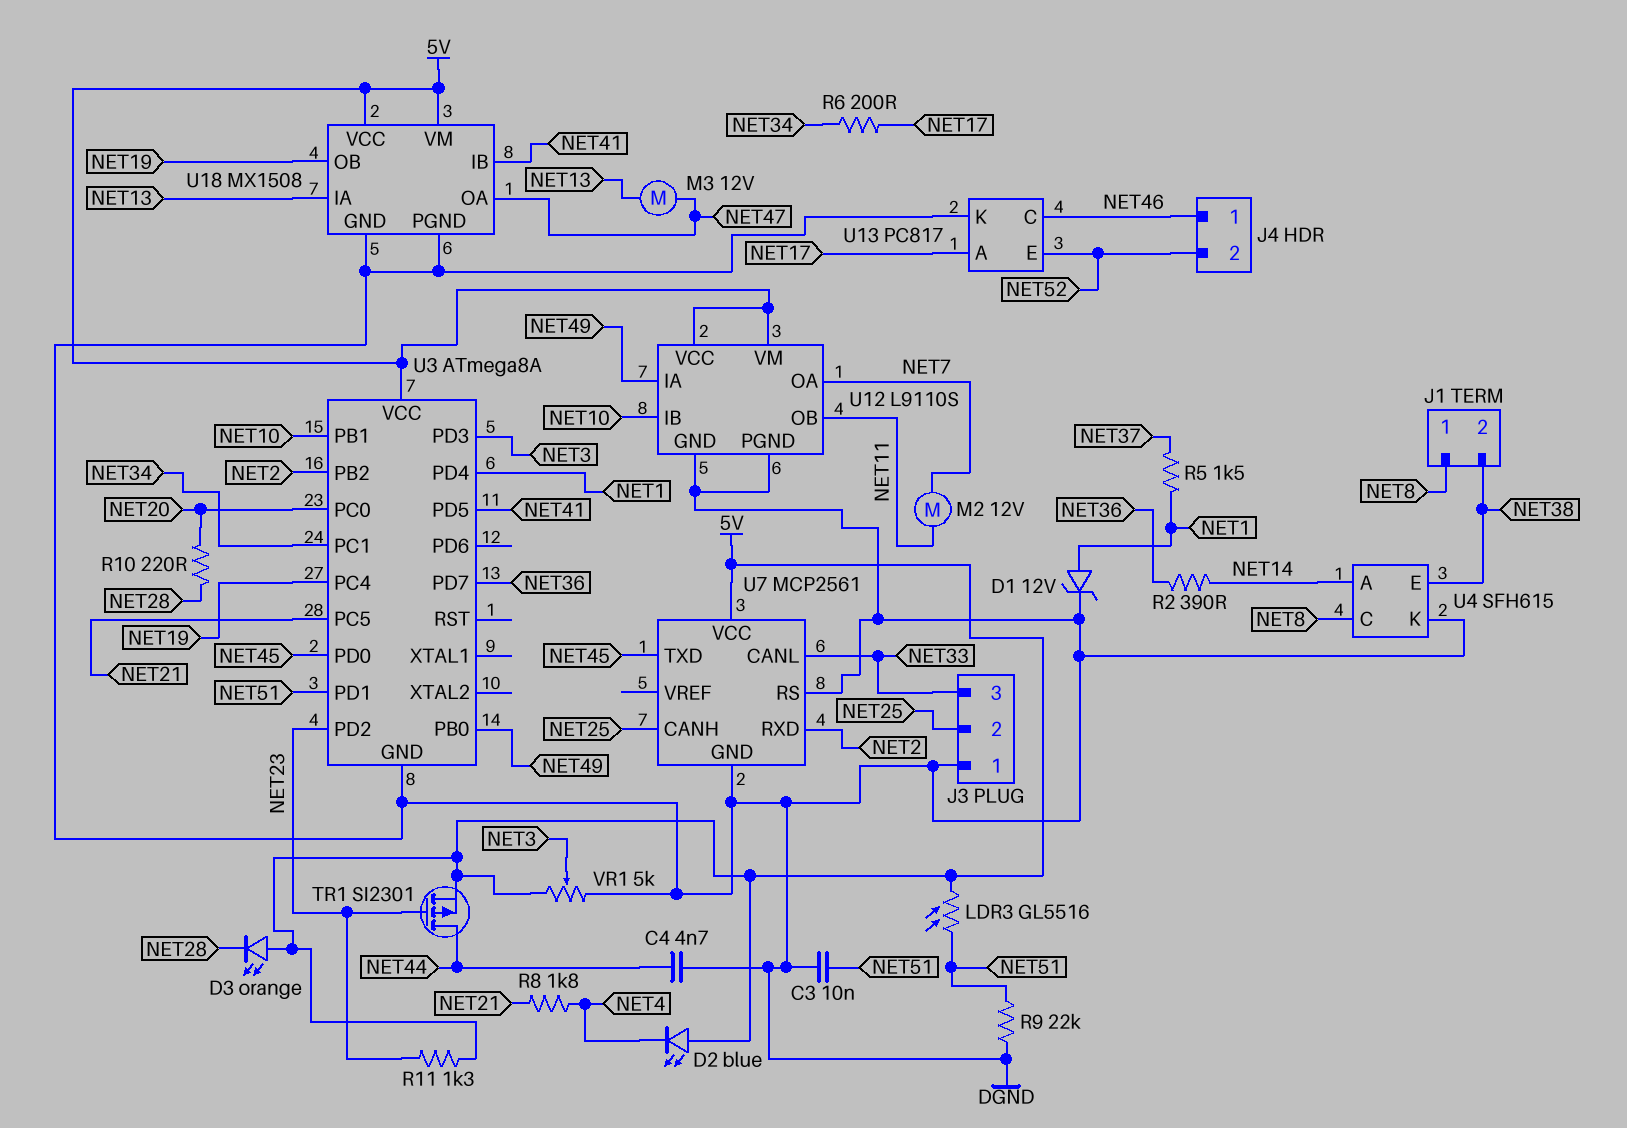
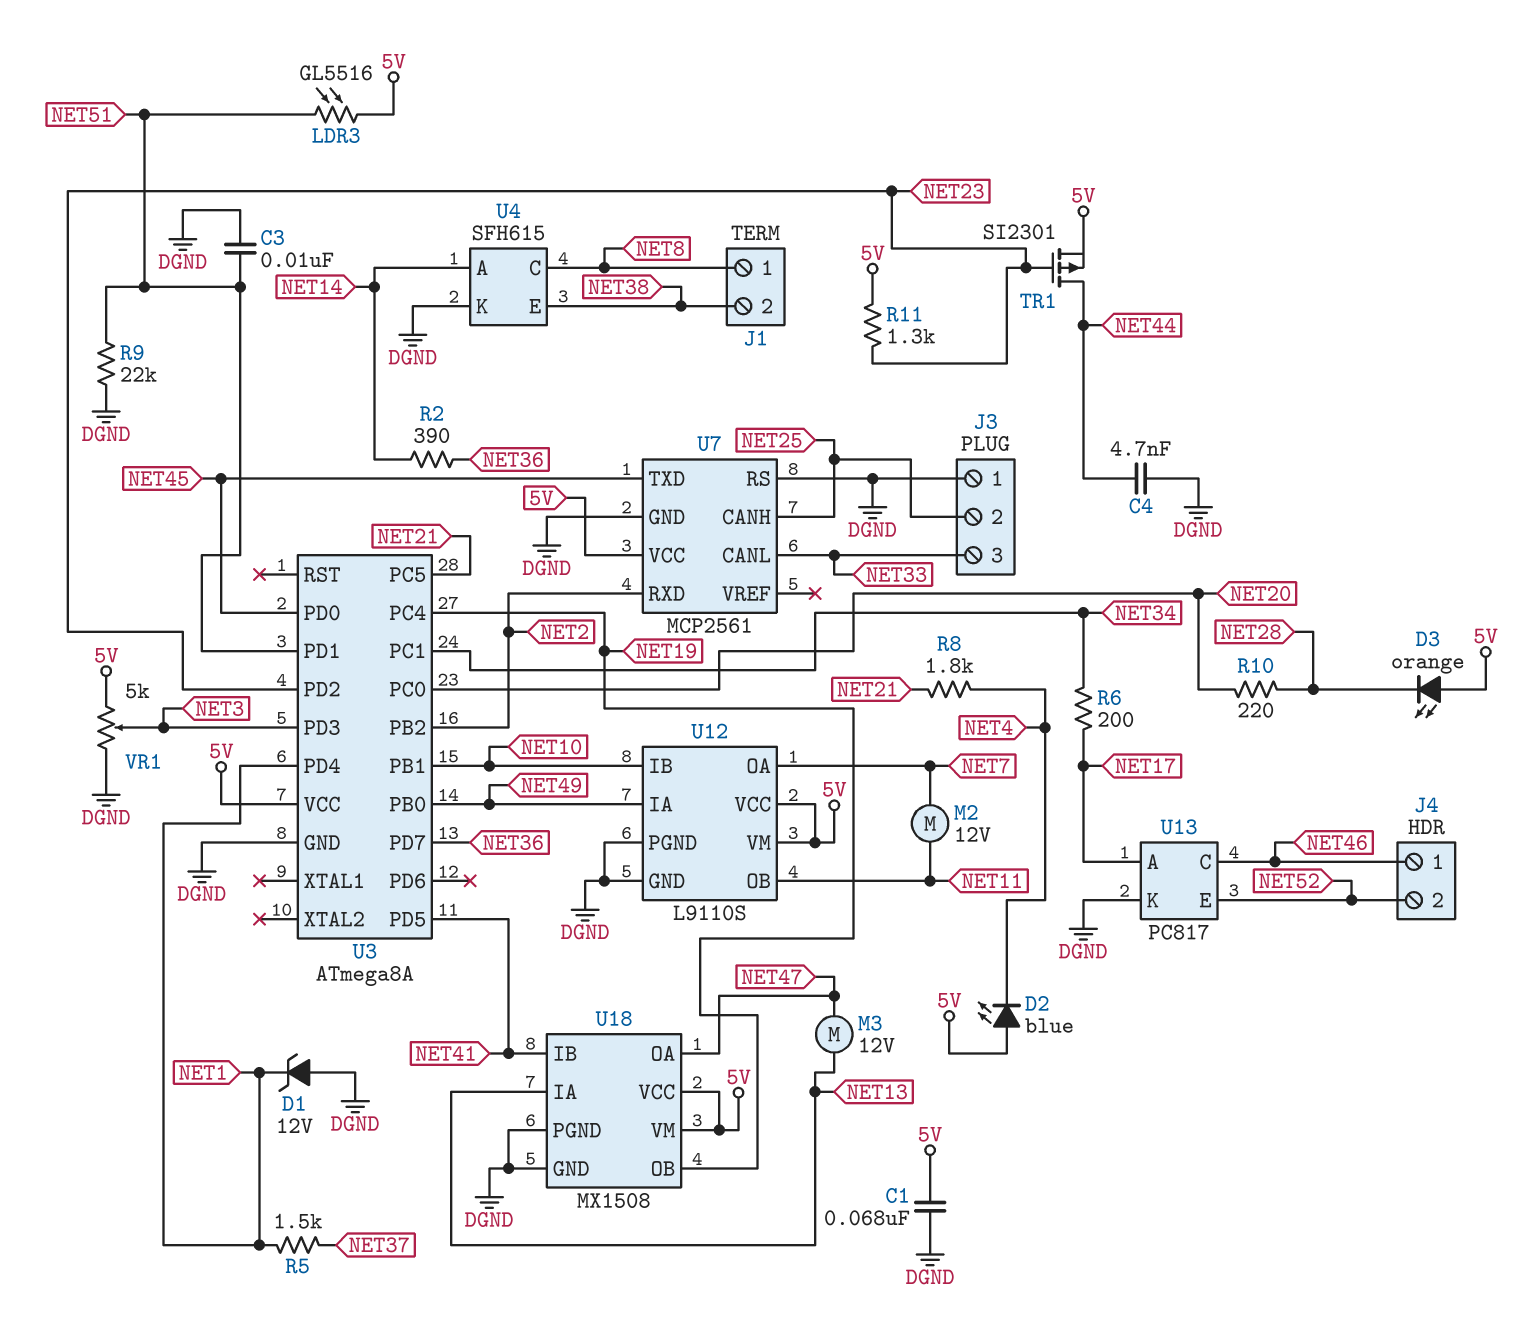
C1: none -> 68nF (5V, DGND)
D1: zener 12V (A NET1, K DGND) -> zener 12V (A DGND, K NET1)

